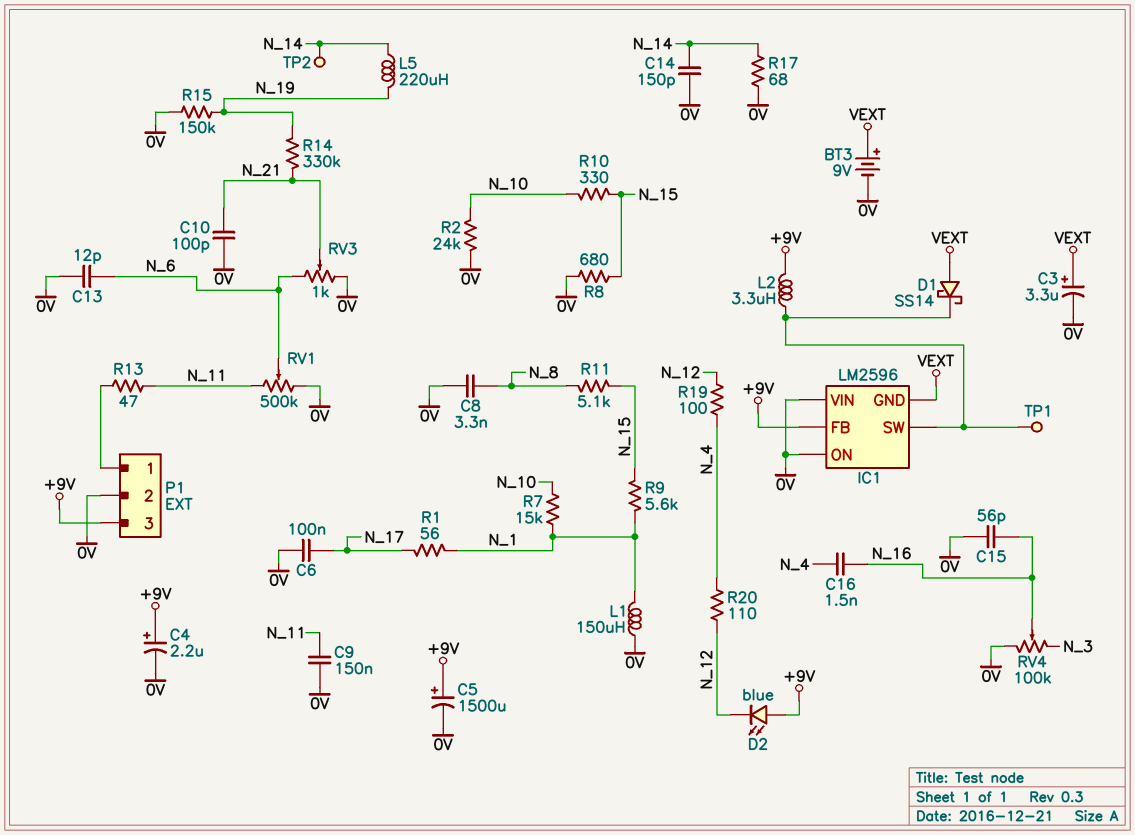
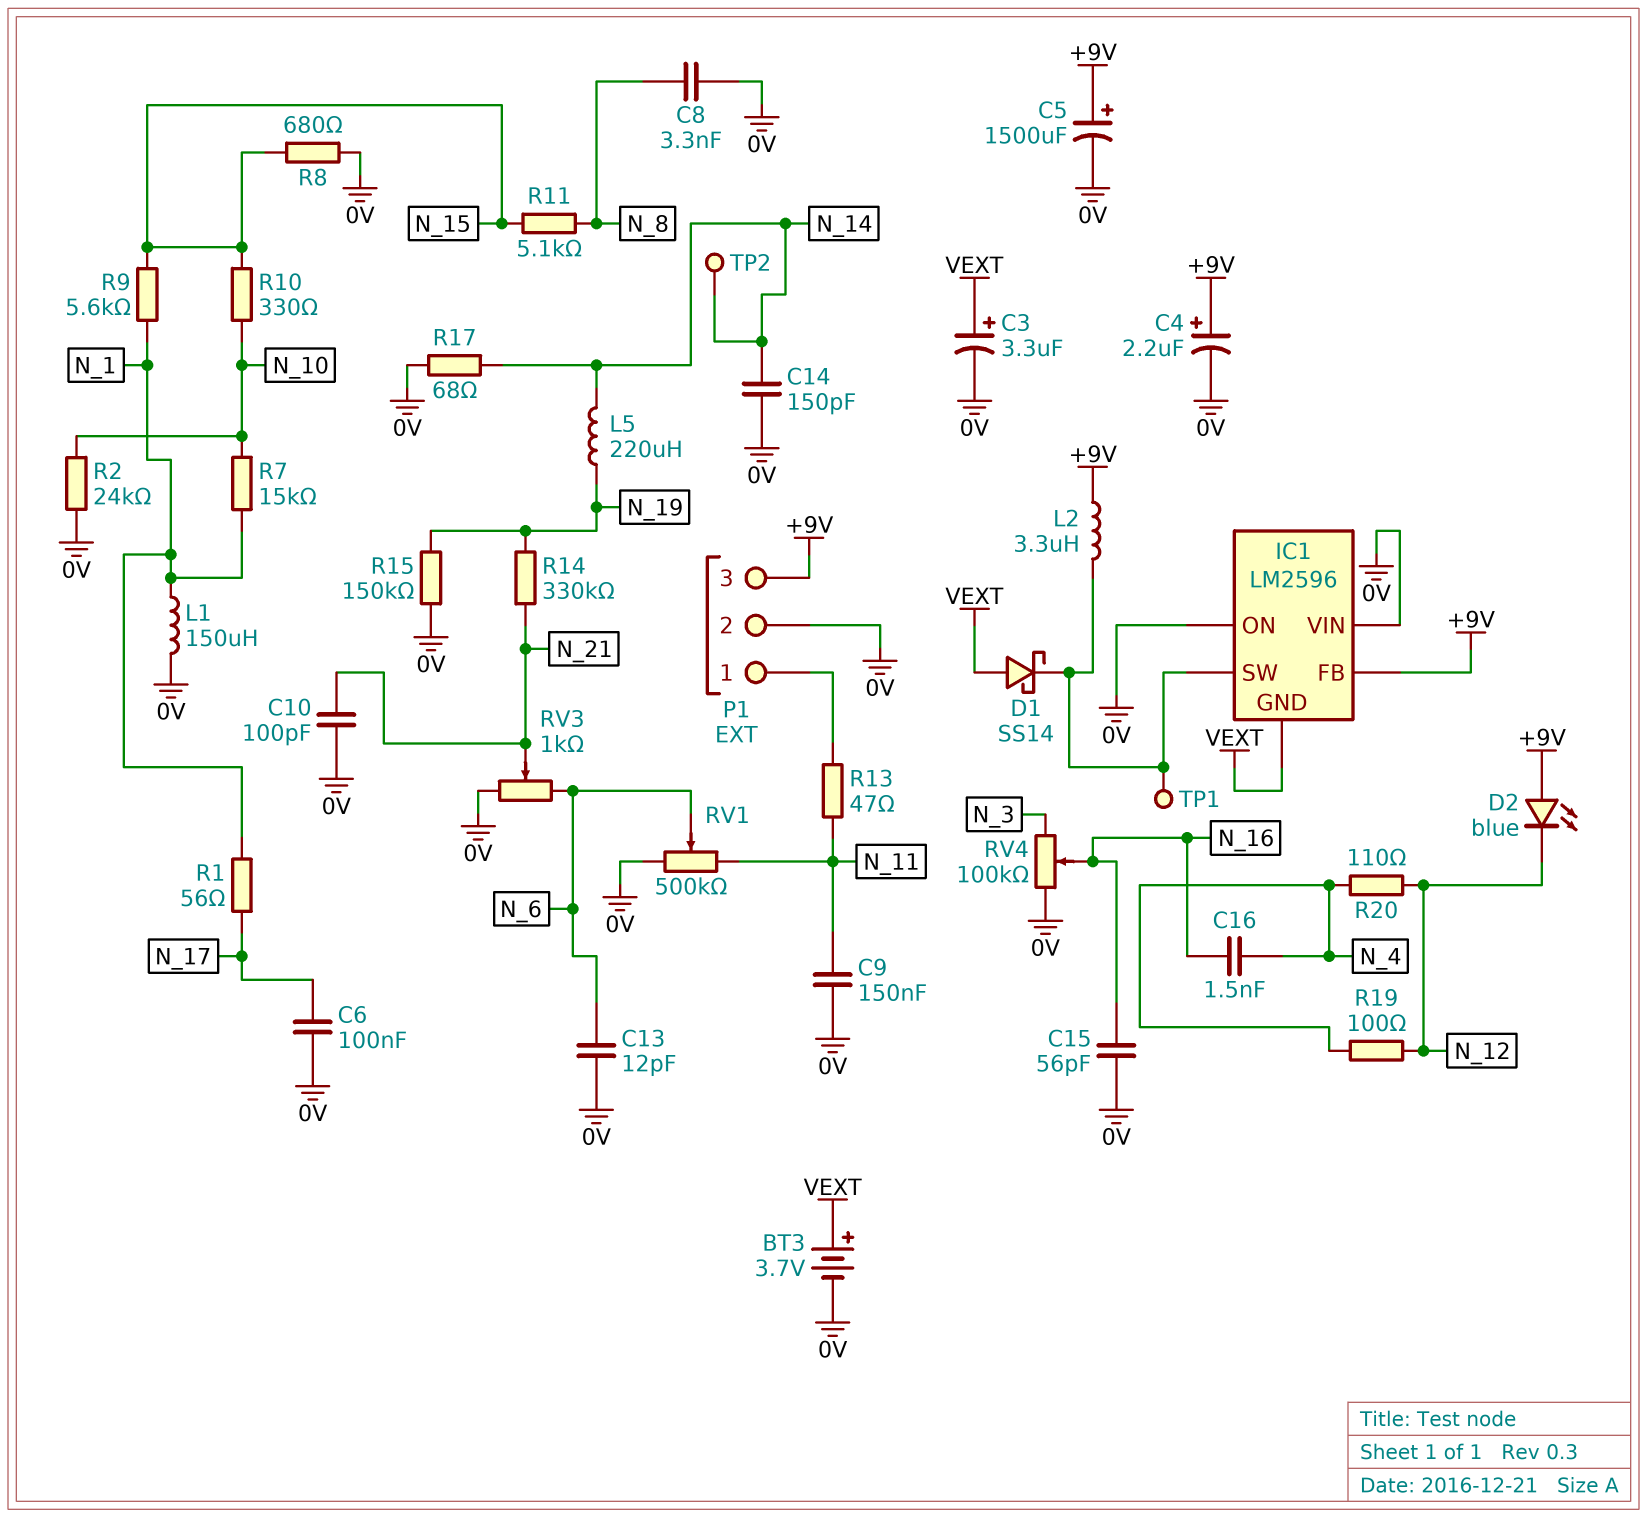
BT3: 9V (plus VEXT, minus 0V) -> 3.7V (plus VEXT, minus 0V)

